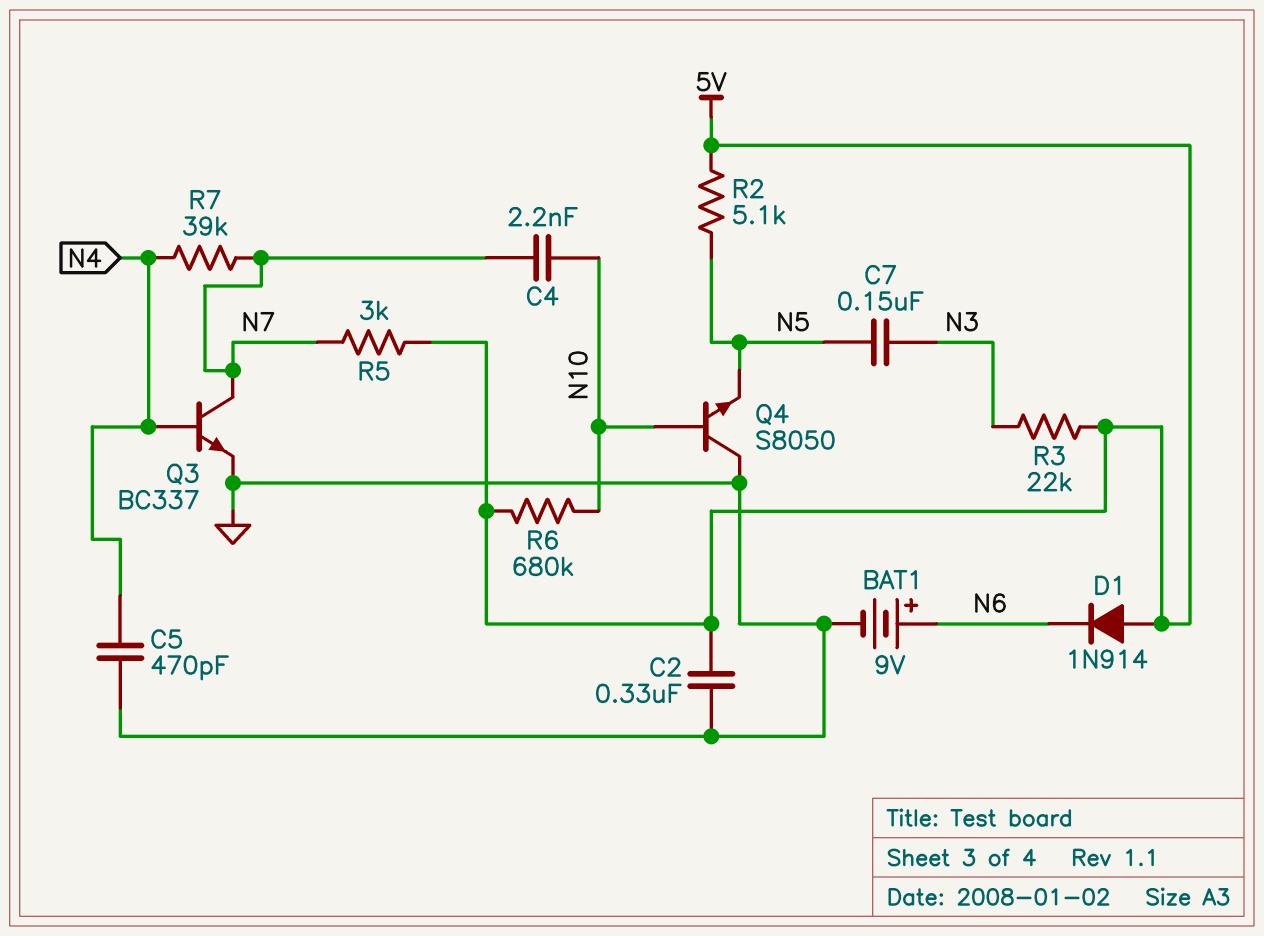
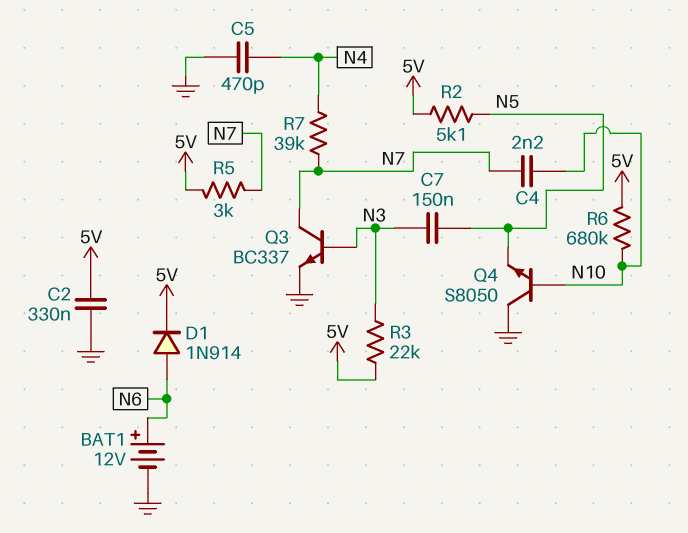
BAT1: 9V (plus N6, minus GND) -> 12V (plus N6, minus GND)
D1: diode 1N914 (A 5V, K N6) -> diode 1N914 (A N6, K 5V)
Q3: NPN BC337 (B N4, C N7, E GND) -> NPN BC337 (B N3, C N7, E GND)

